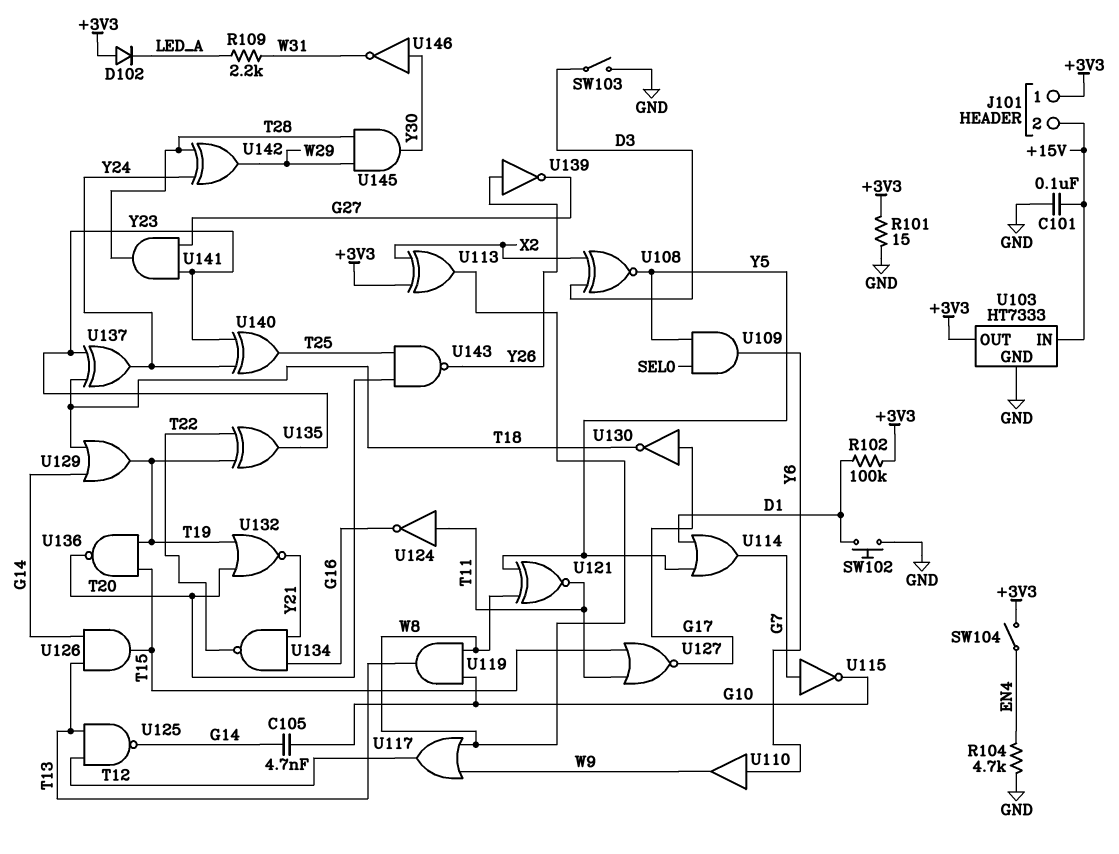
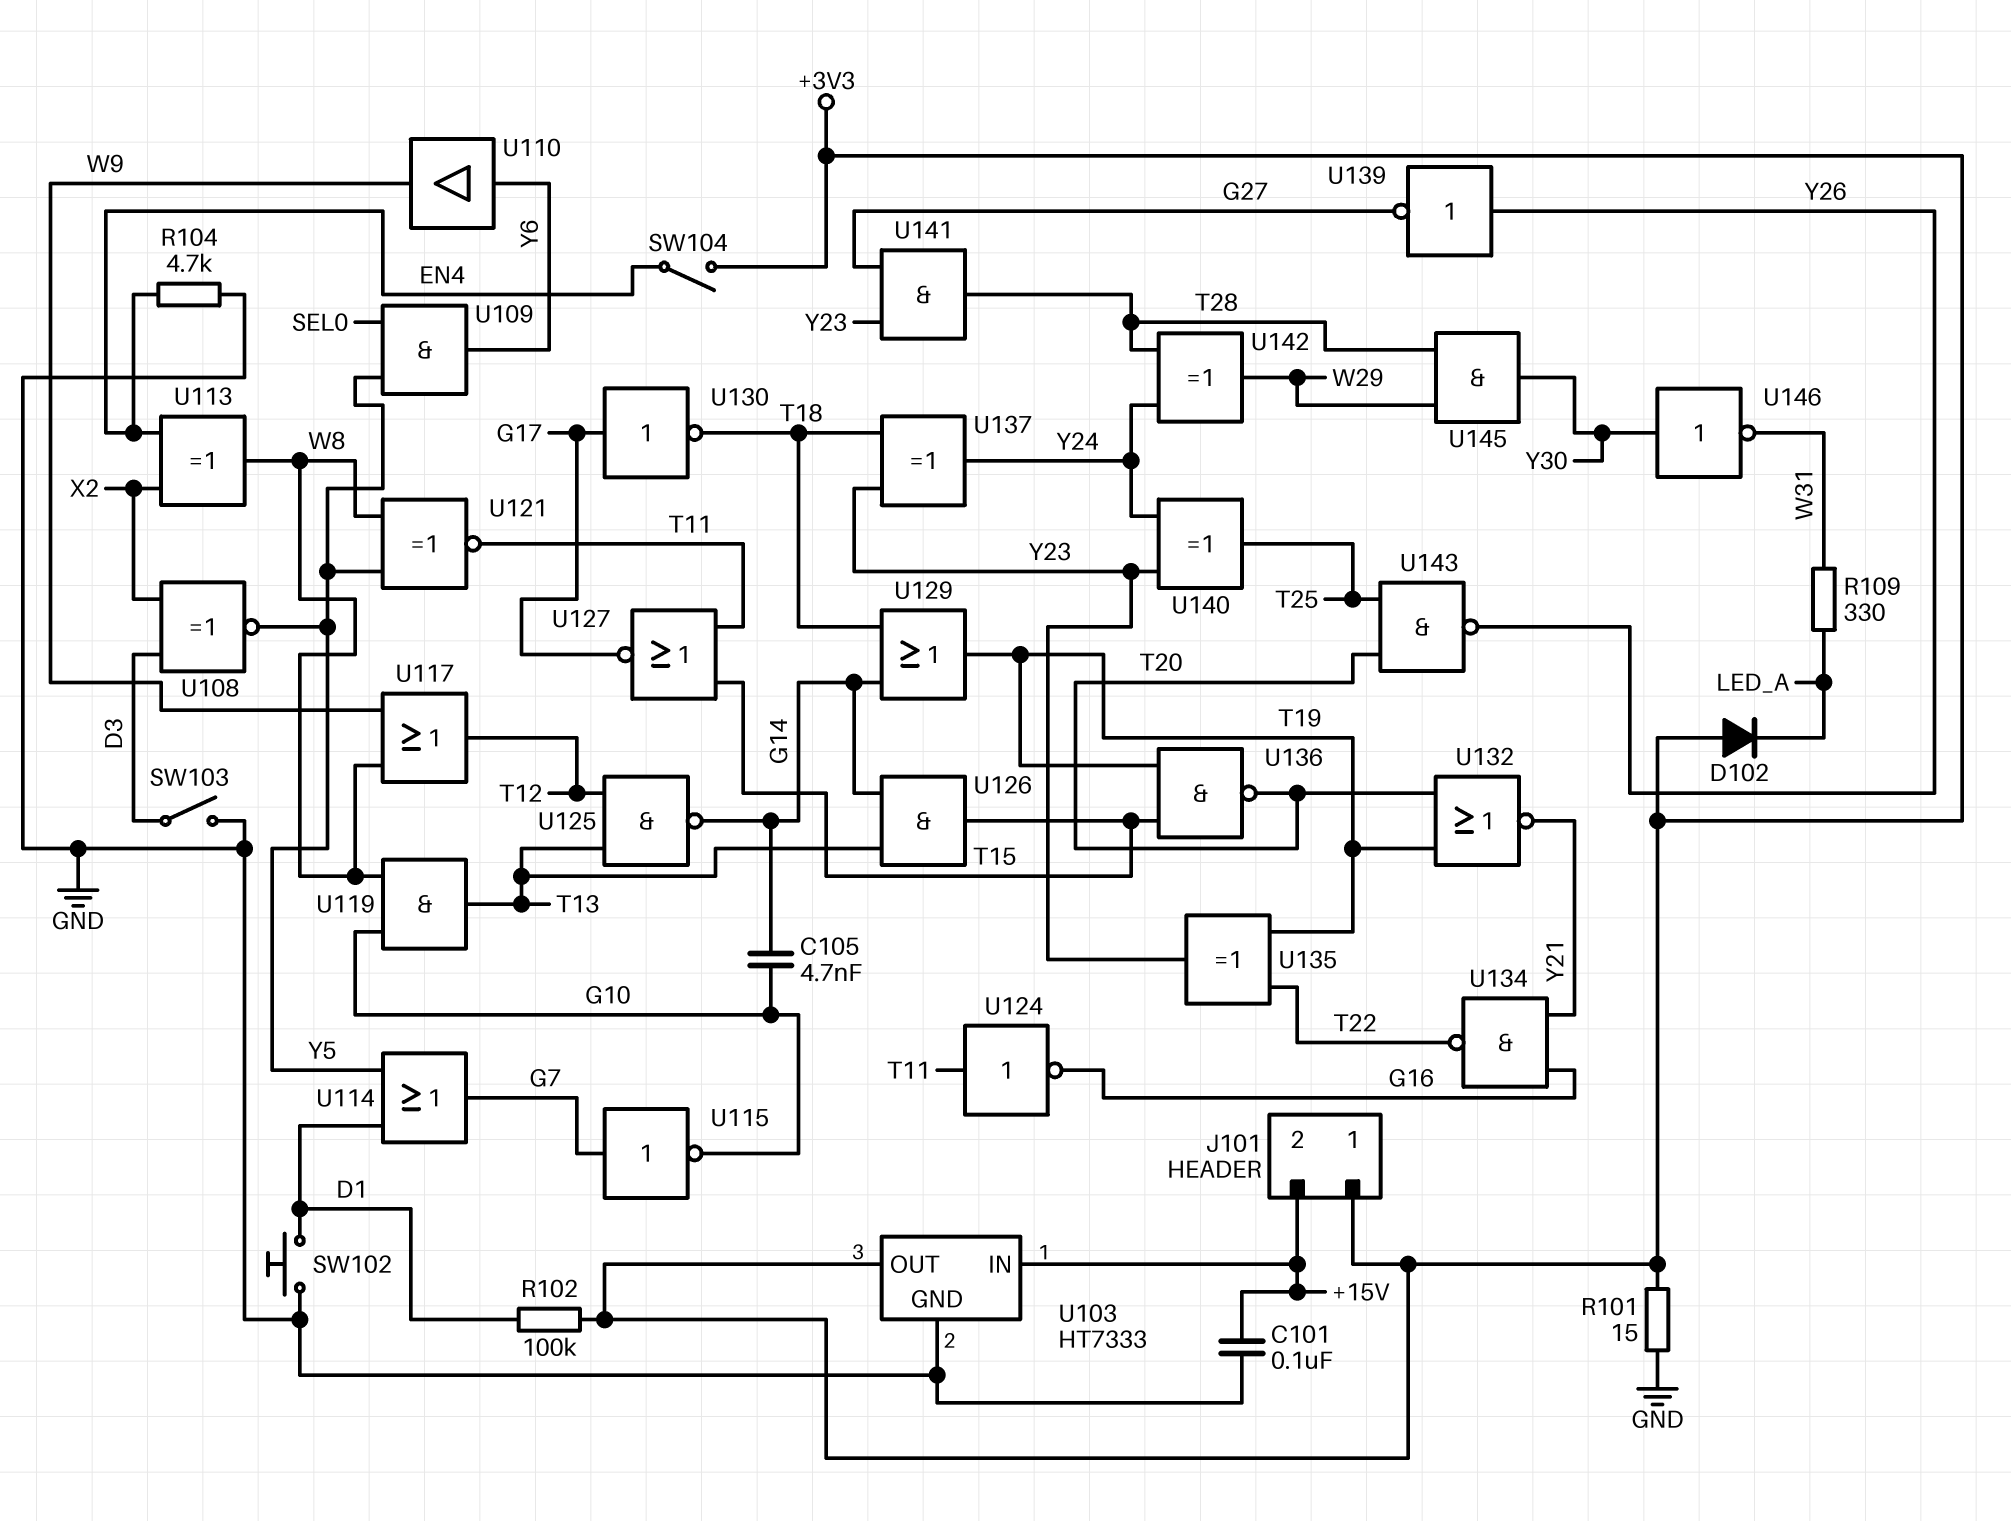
R109: 2.2k (LED_A, W31) -> 330 (LED_A, W31)
U113: XOR (in +3V3, in X2, out W8) -> XOR (in EN4, in X2, out W8)

